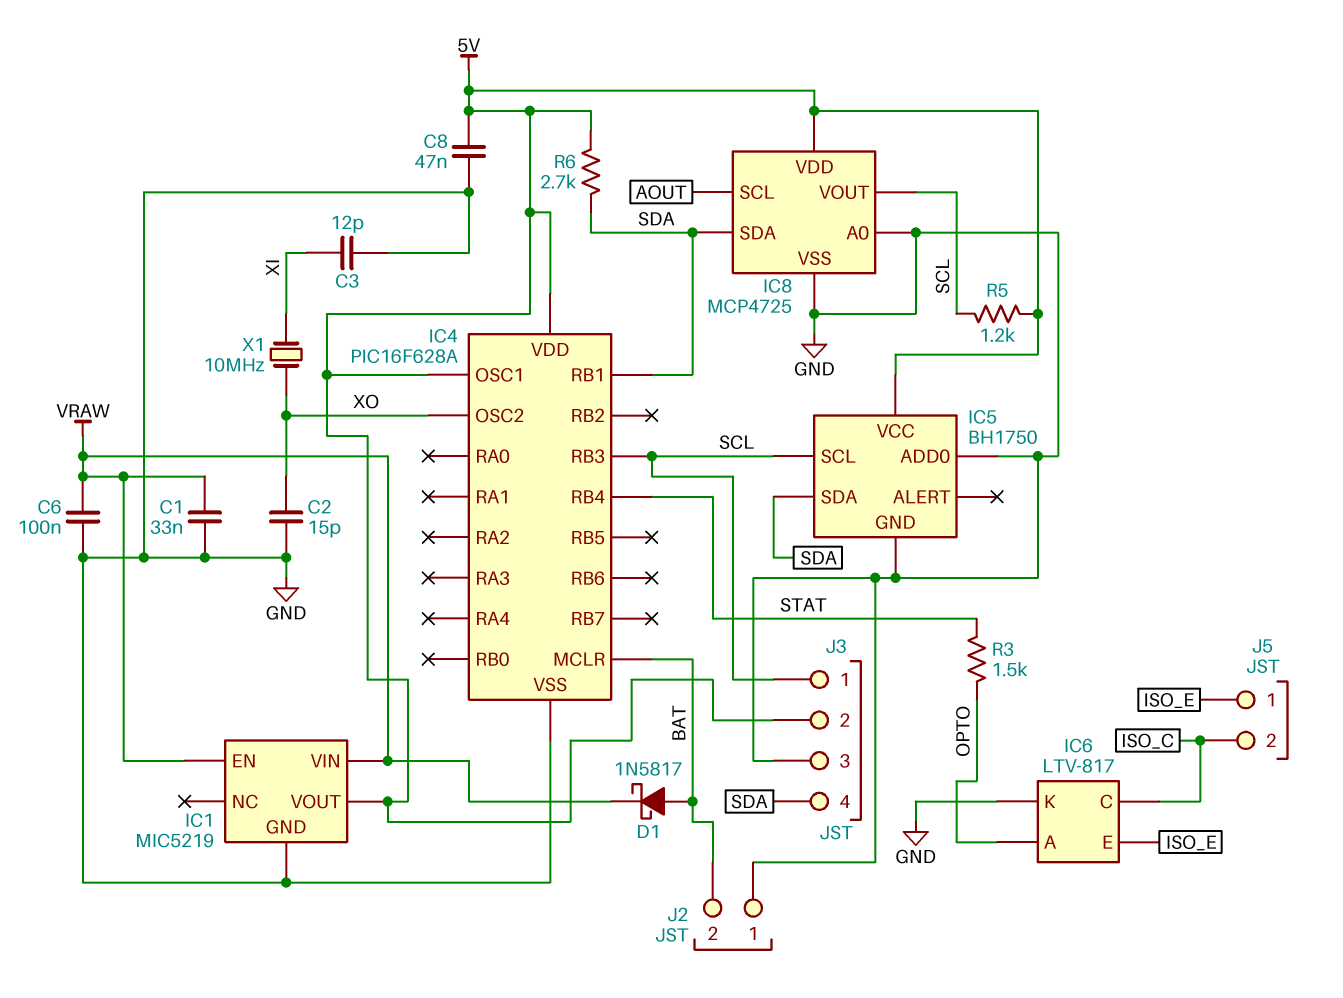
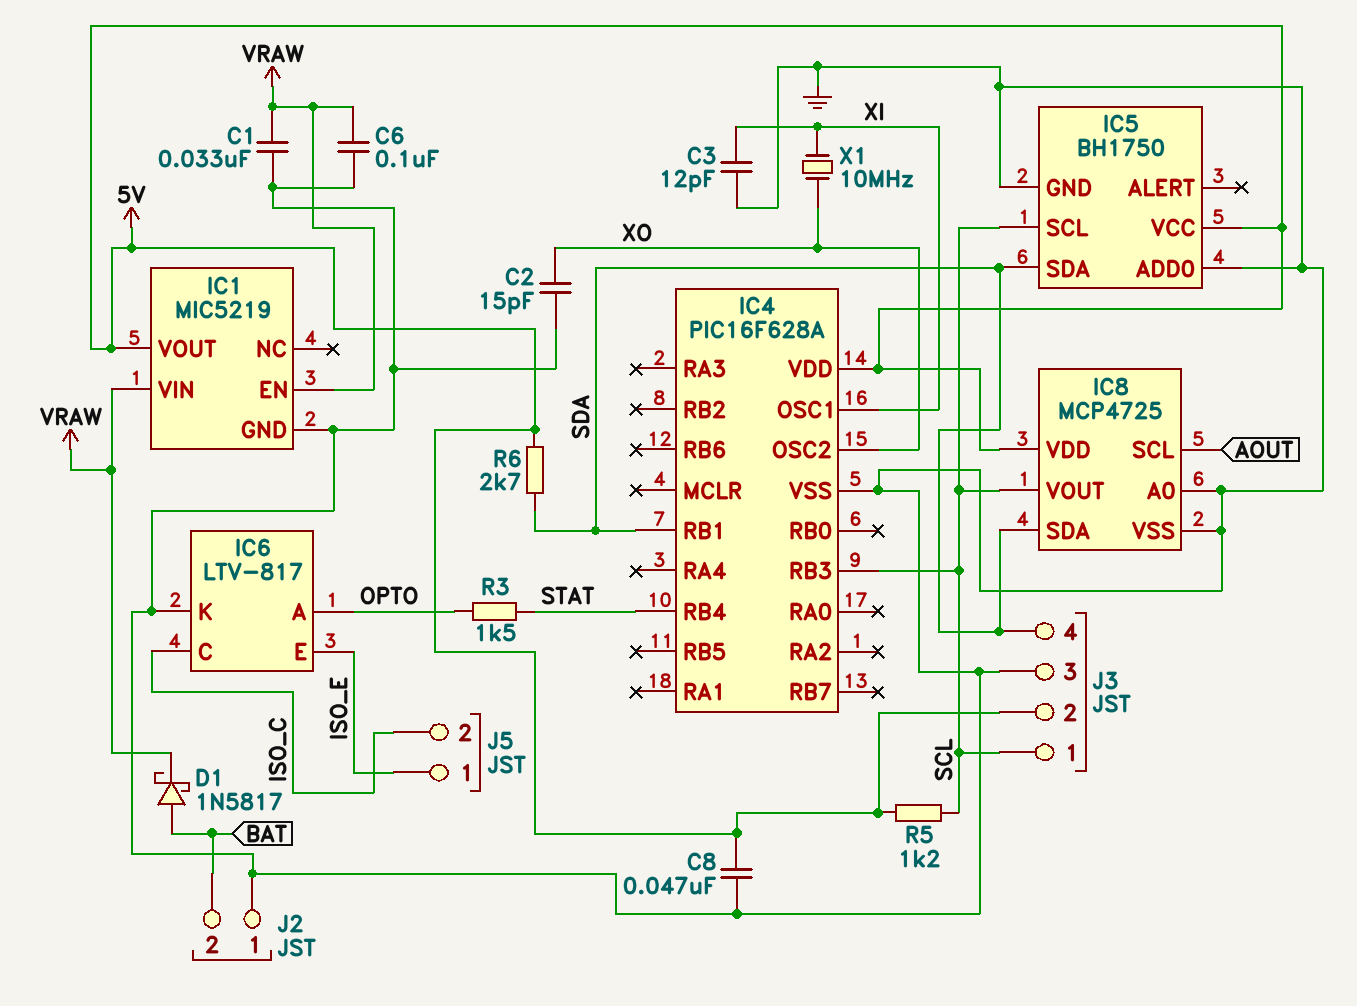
IC4 pin MCLR: BAT -> none
IC4 pin OSC1: 5V -> XI

